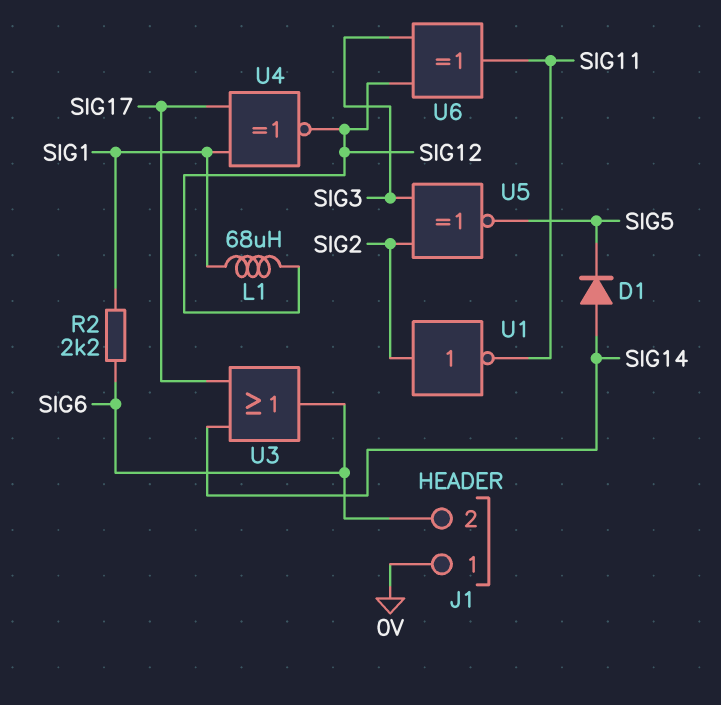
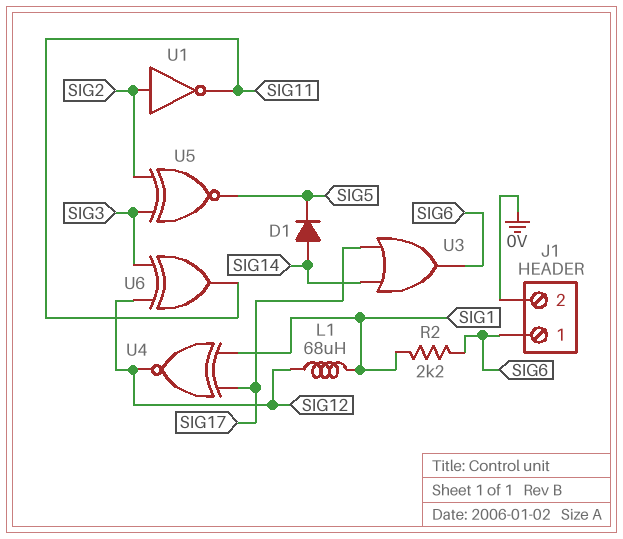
J1 pin 1: 0V -> SIG6
J1 pin 2: SIG6 -> 0V

